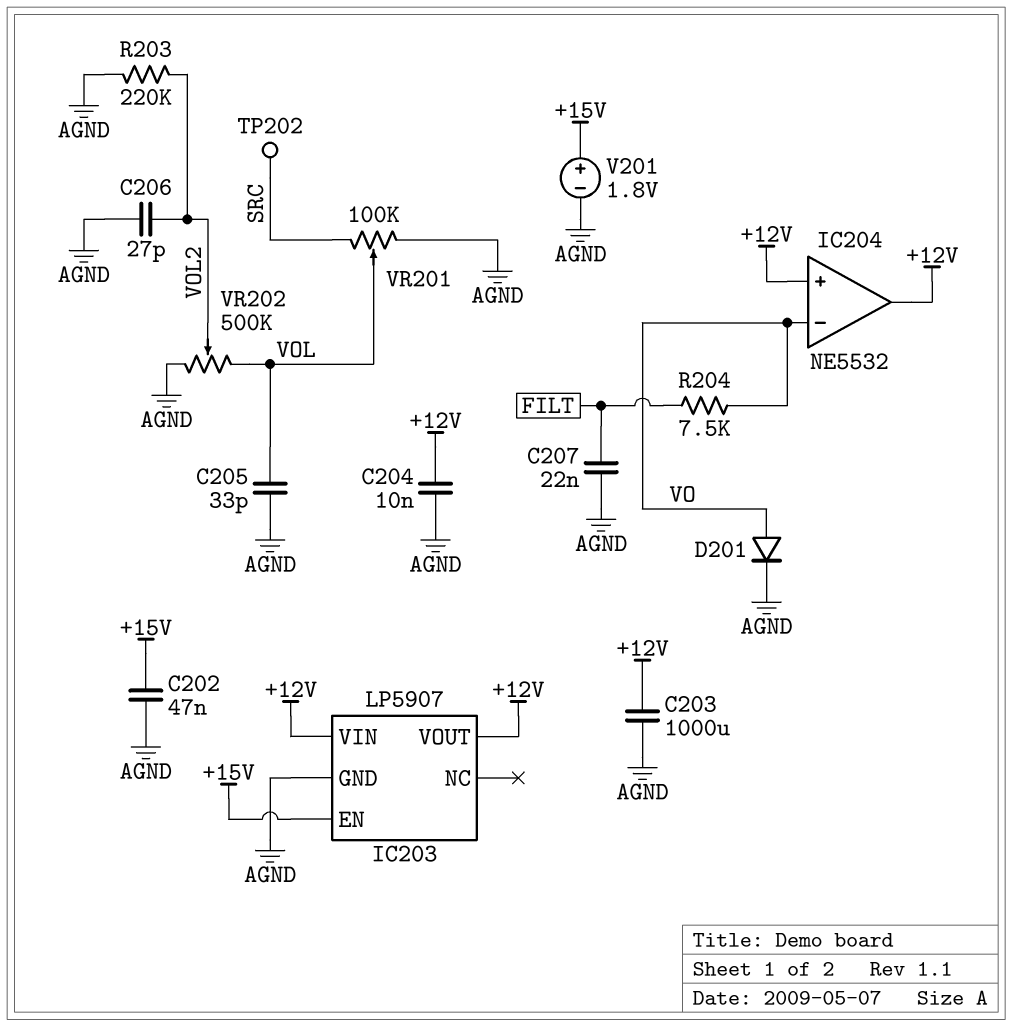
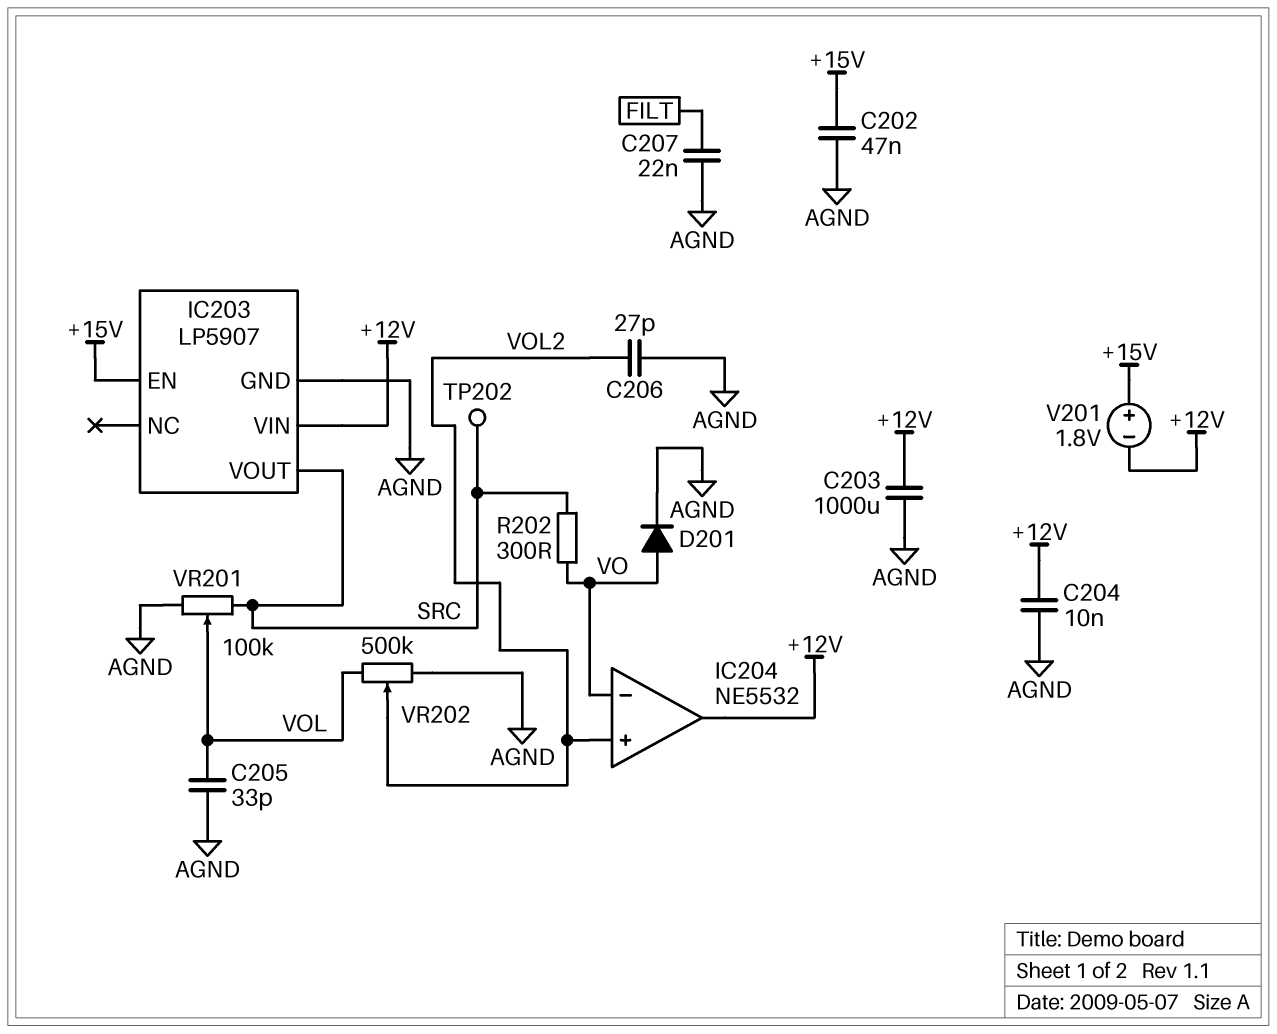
IC203 pin VOUT: +12V -> SRC
IC204 pin in+: +12V -> VOL2
R202: none -> 300 (SRC, VO)
R203: 220k (AGND, VOL2) -> none
R204: 7.5k (FILT, VO) -> none
V201: 1.8V (plus +15V, minus AGND) -> 1.8V (plus +15V, minus +12V)

